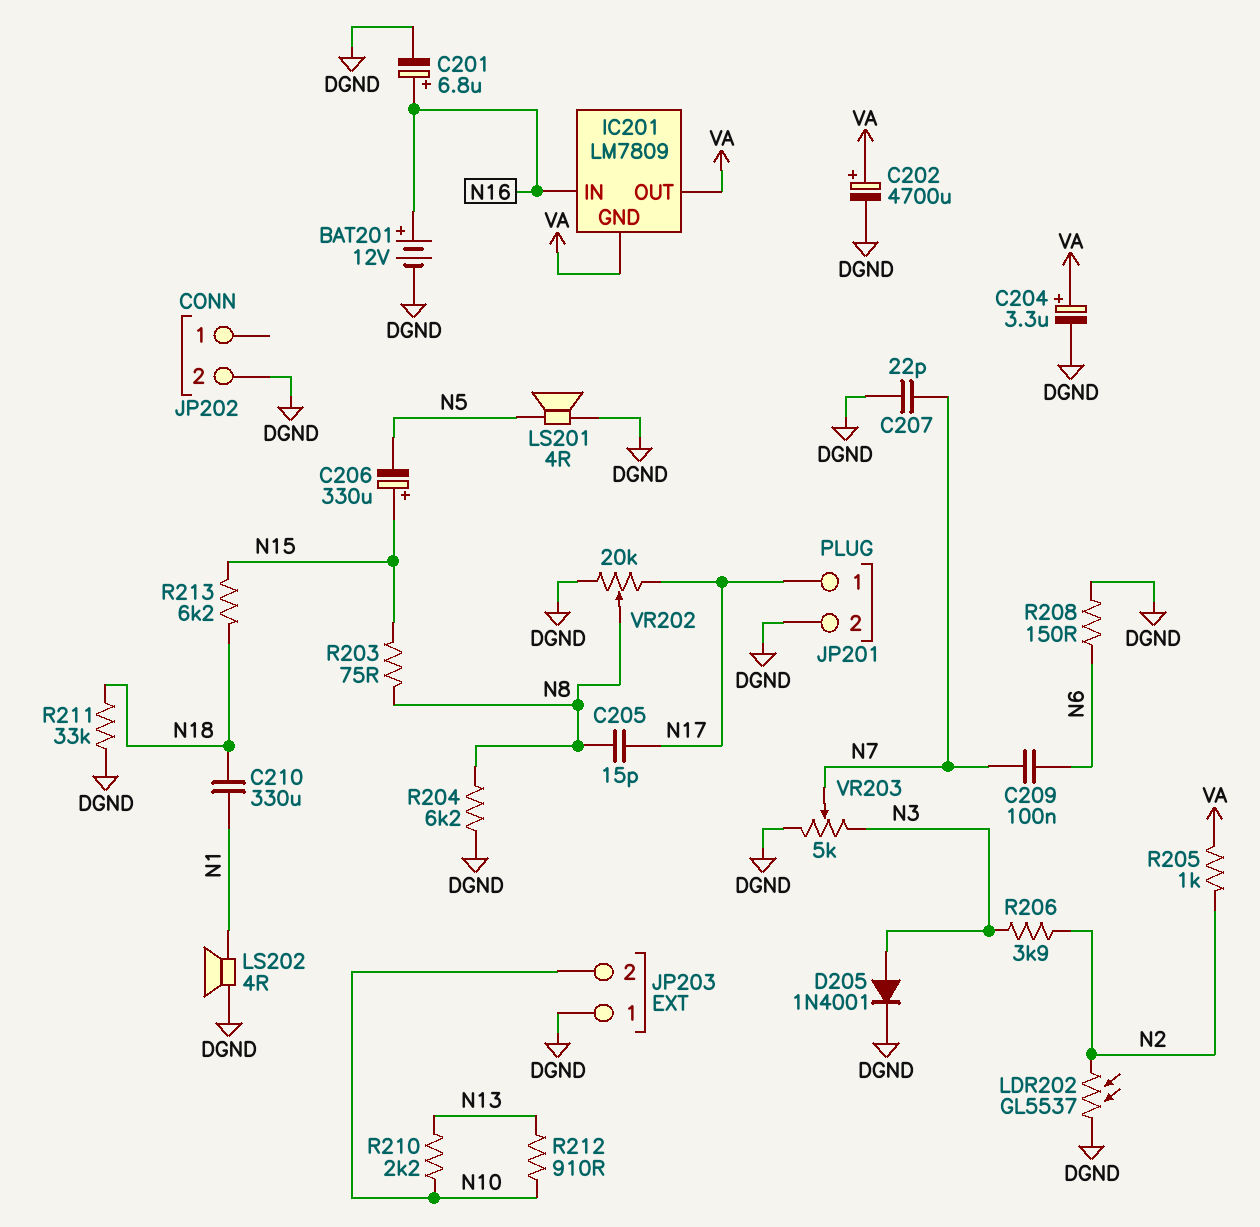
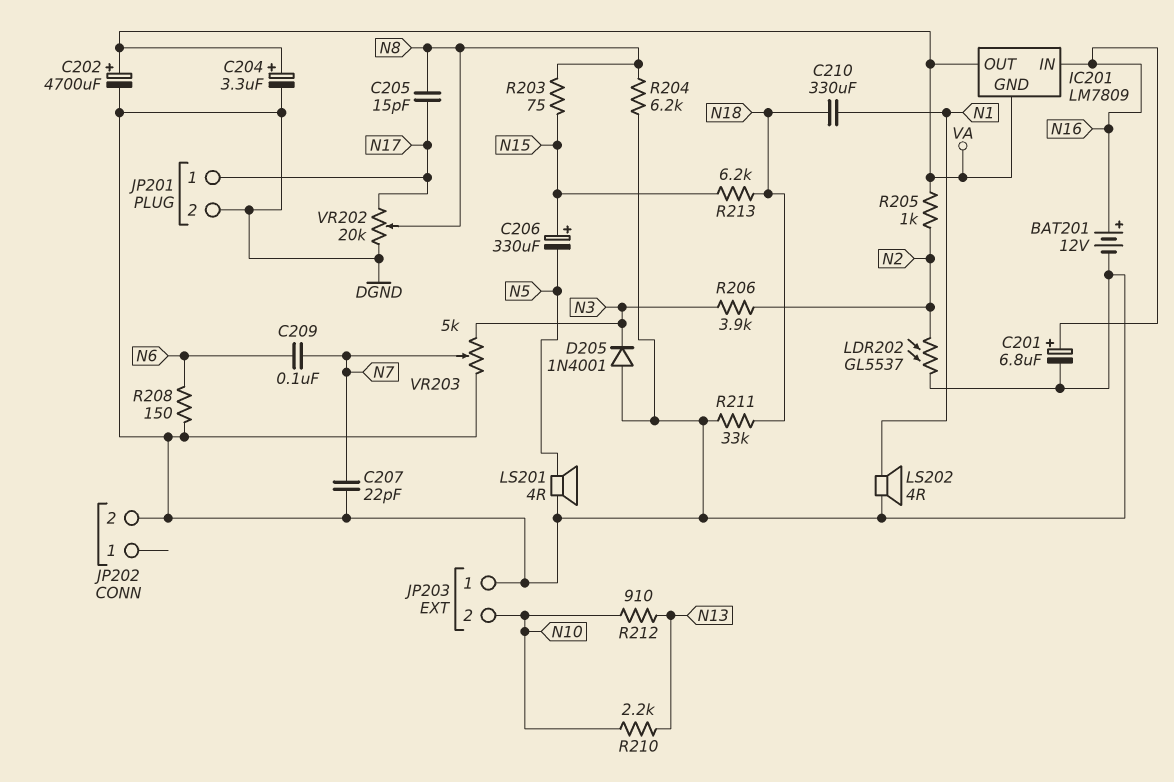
D205: diode 1N4001 (A N3, K DGND) -> diode 1N4001 (A DGND, K N3)

